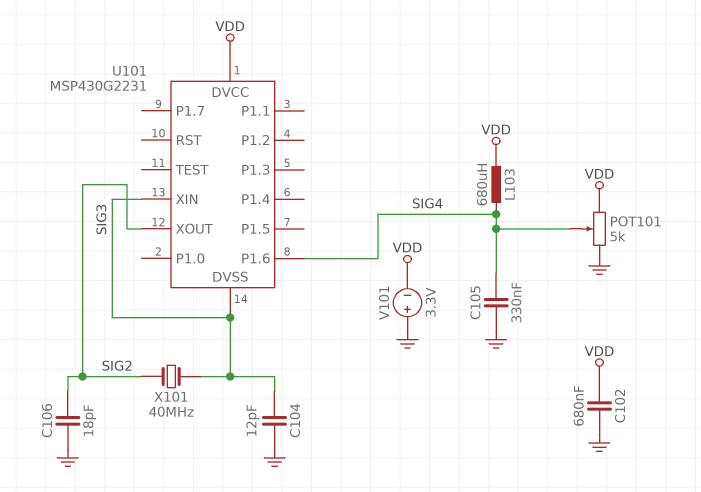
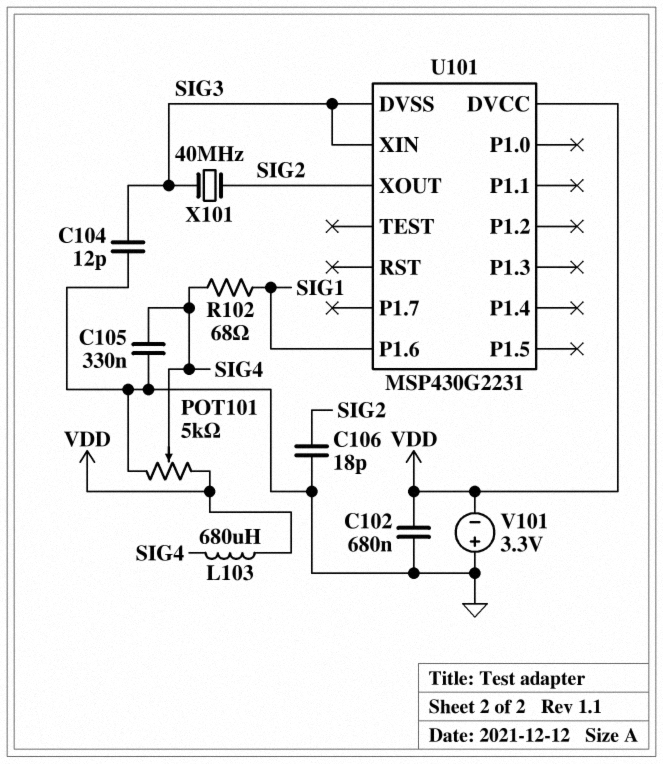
R102: none -> 68 (SIG1, SIG4)
U101 pin P1.6: SIG4 -> SIG1

